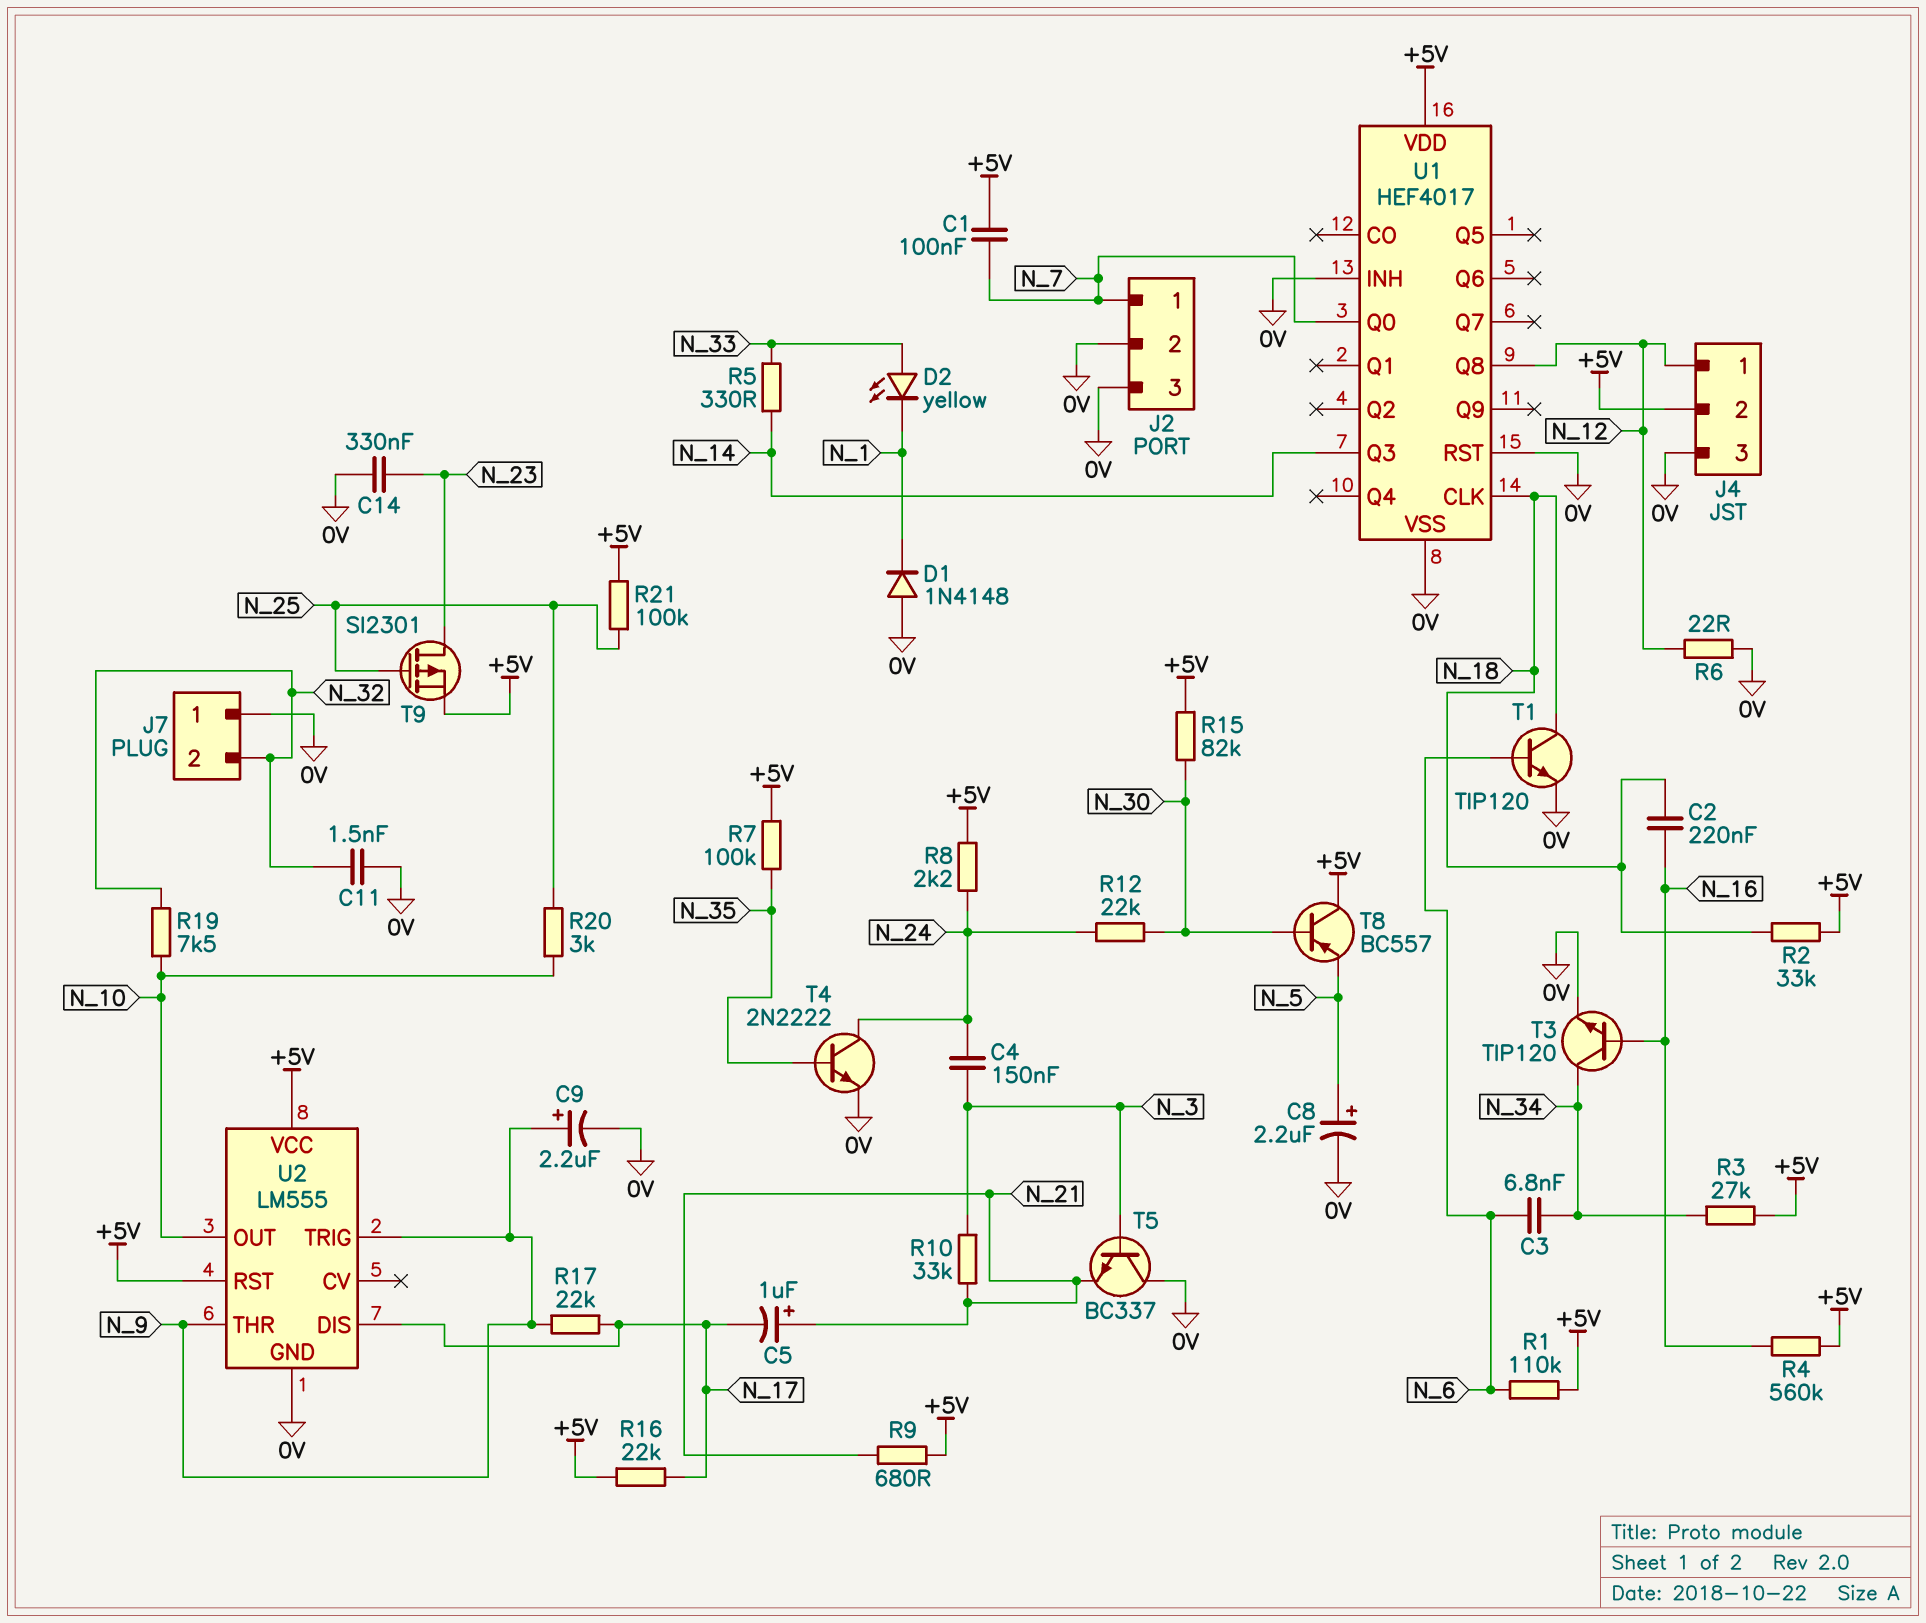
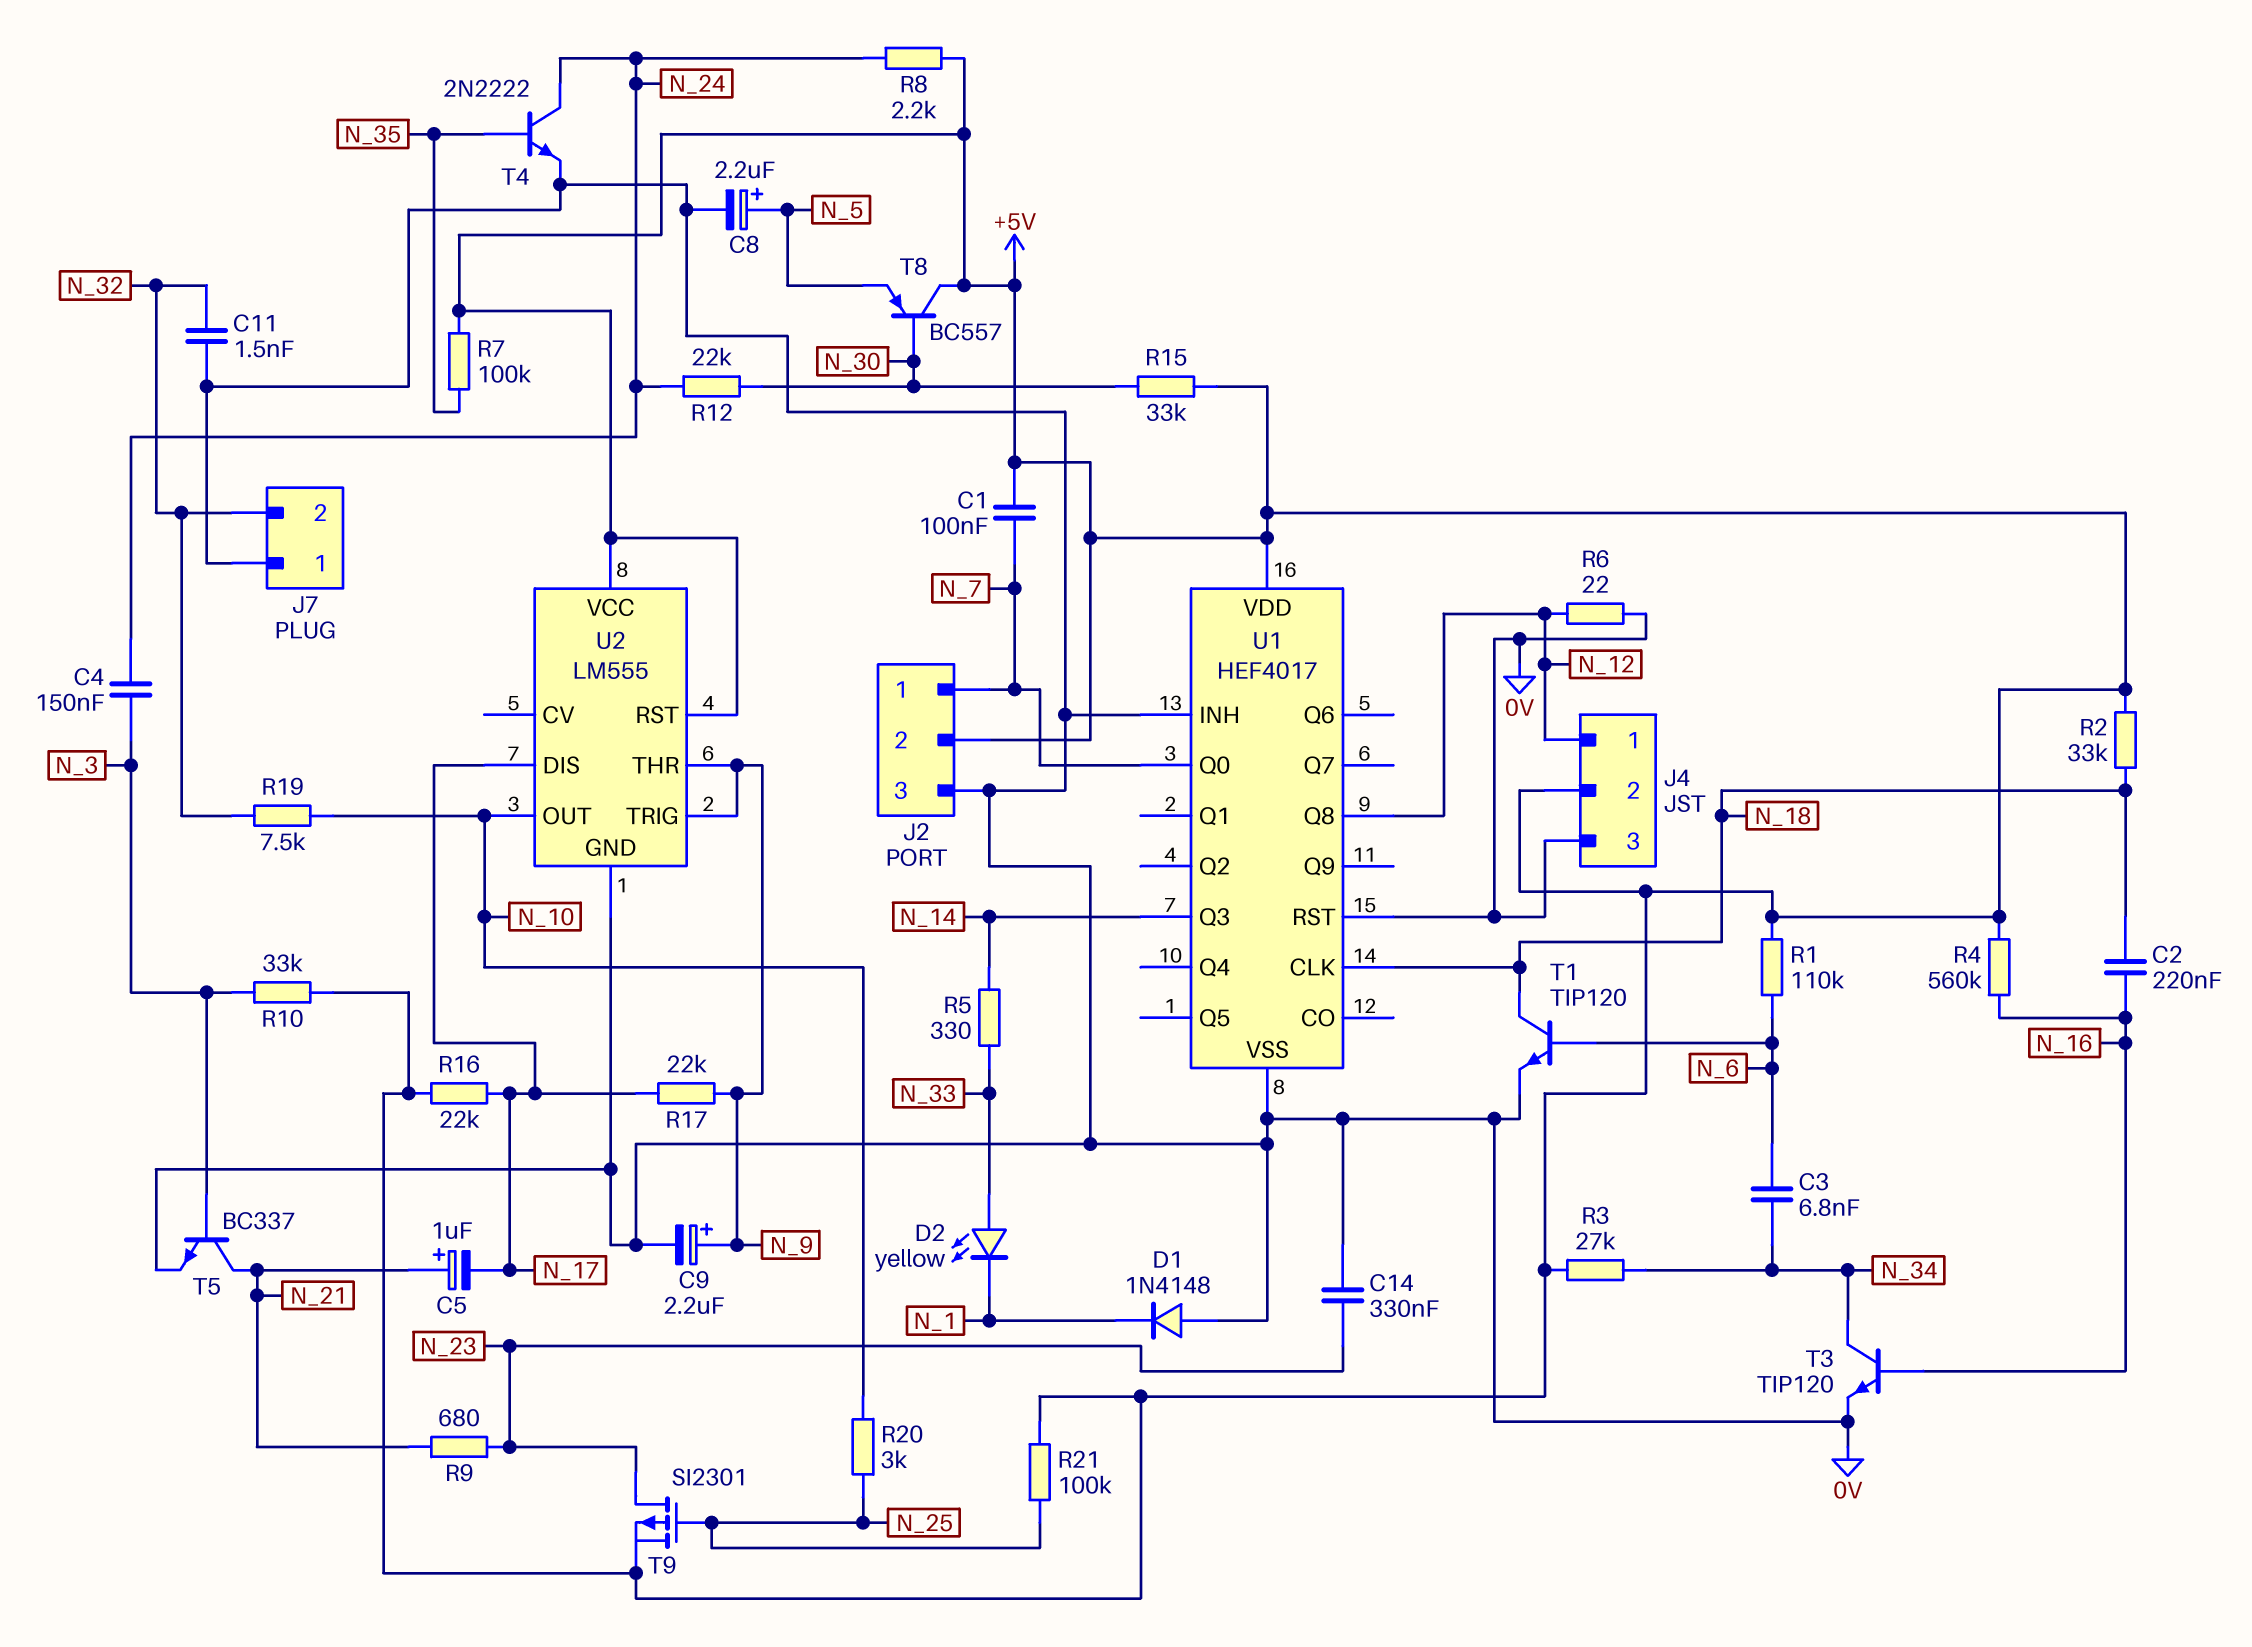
J2 pin 2: 0V -> +5V
R9: 680 (+5V, N_21) -> 680 (N_21, N_23)
R10: 33k (N_3, N_21) -> 33k (+5V, N_3)
R15: 82k (+5V, N_30) -> 33k (+5V, N_30)
T5: NPN BC337 (B N_3, C 0V, E N_21) -> NPN BC337 (B N_3, C N_21, E 0V)

